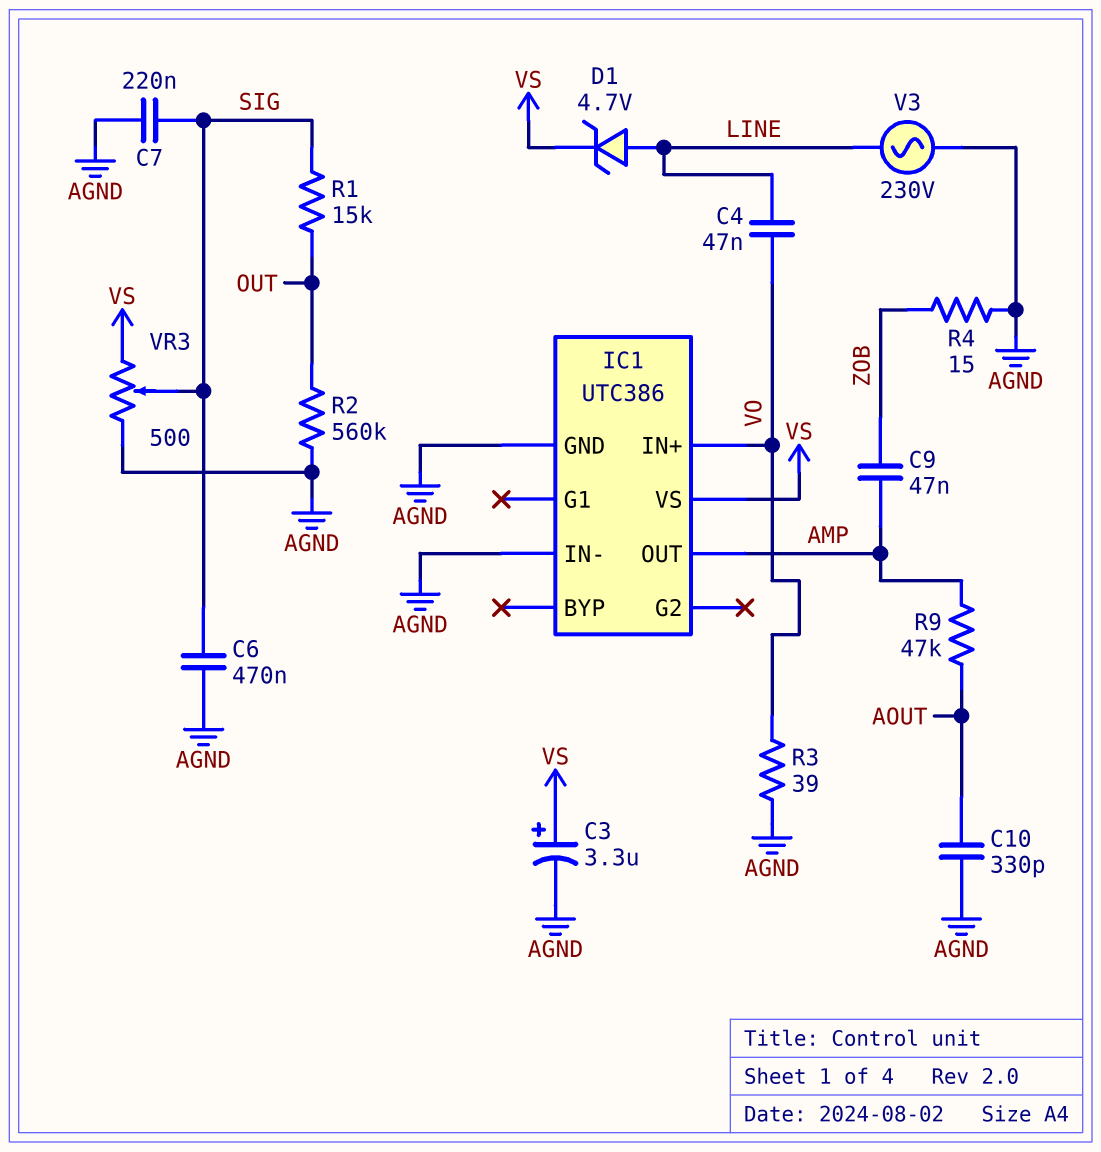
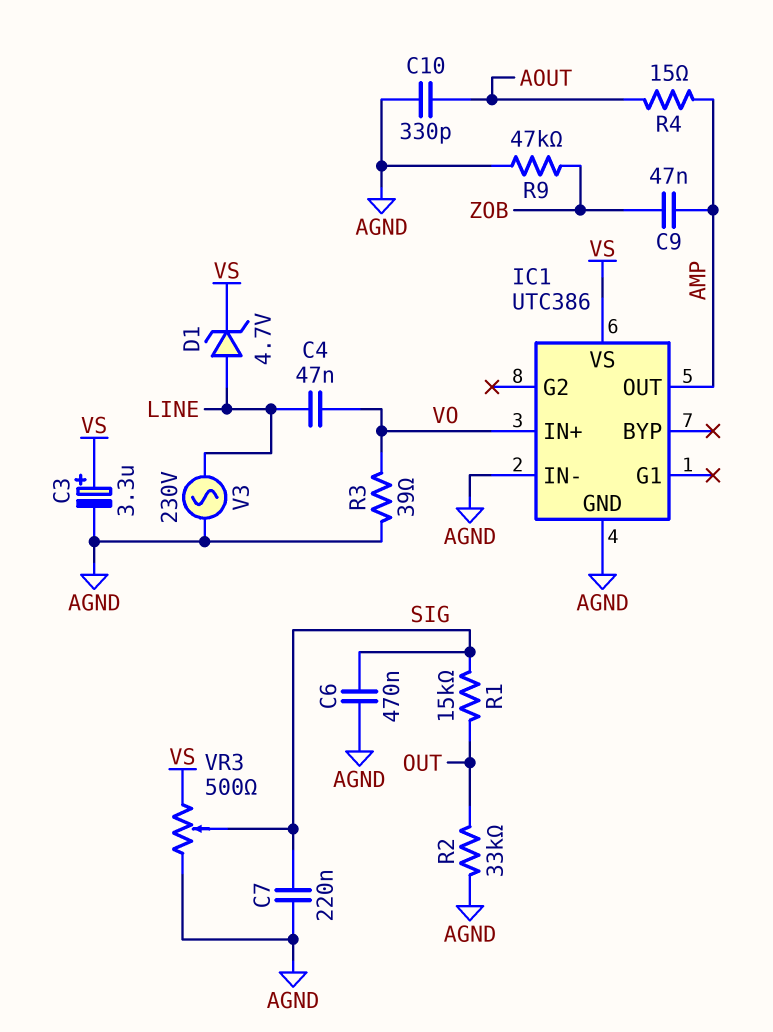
R2: 560k (AGND, OUT) -> 33k (AGND, OUT)
R4: 15 (AGND, ZOB) -> 15 (AMP, AOUT)
R9: 47k (AMP, AOUT) -> 47k (AGND, ZOB)

